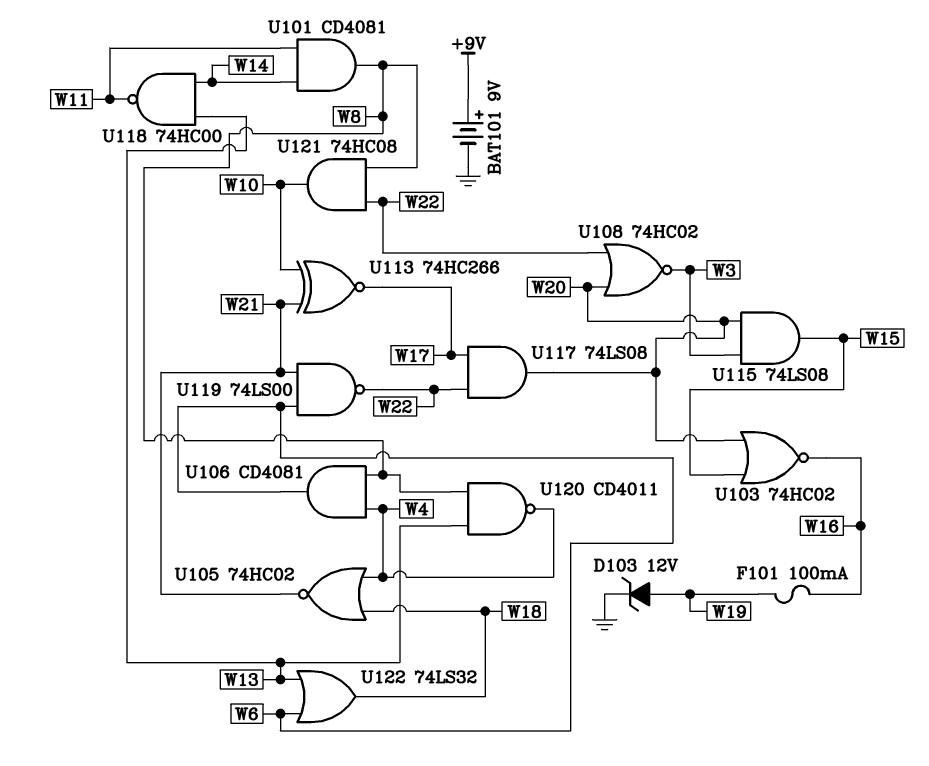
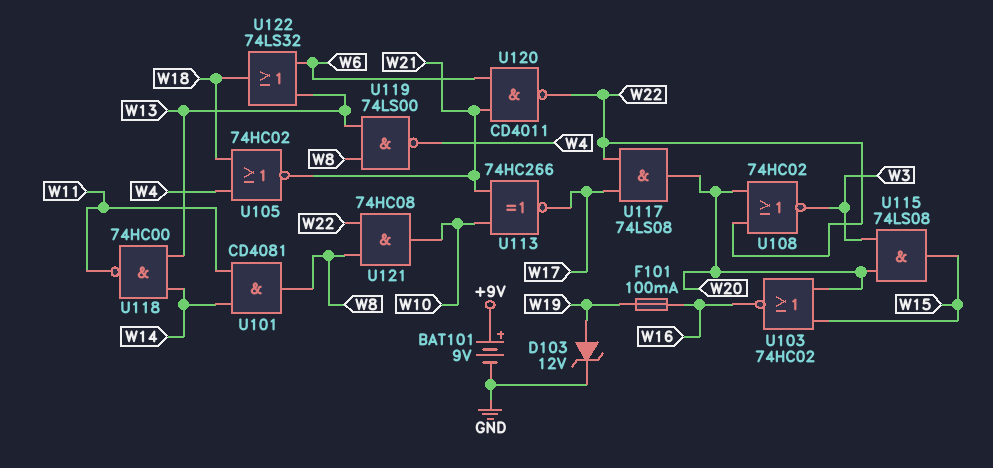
U106: AND CD4081 (in W4, in W8, out W6) -> none
U119: NAND 74LS00 (in W6, in W21, out W22) -> NAND 74LS00 (in W8, in W13, out W4)
U120: NAND CD4011 (in W8, in W13, out W4) -> NAND CD4011 (in W6, in W21, out W22)

